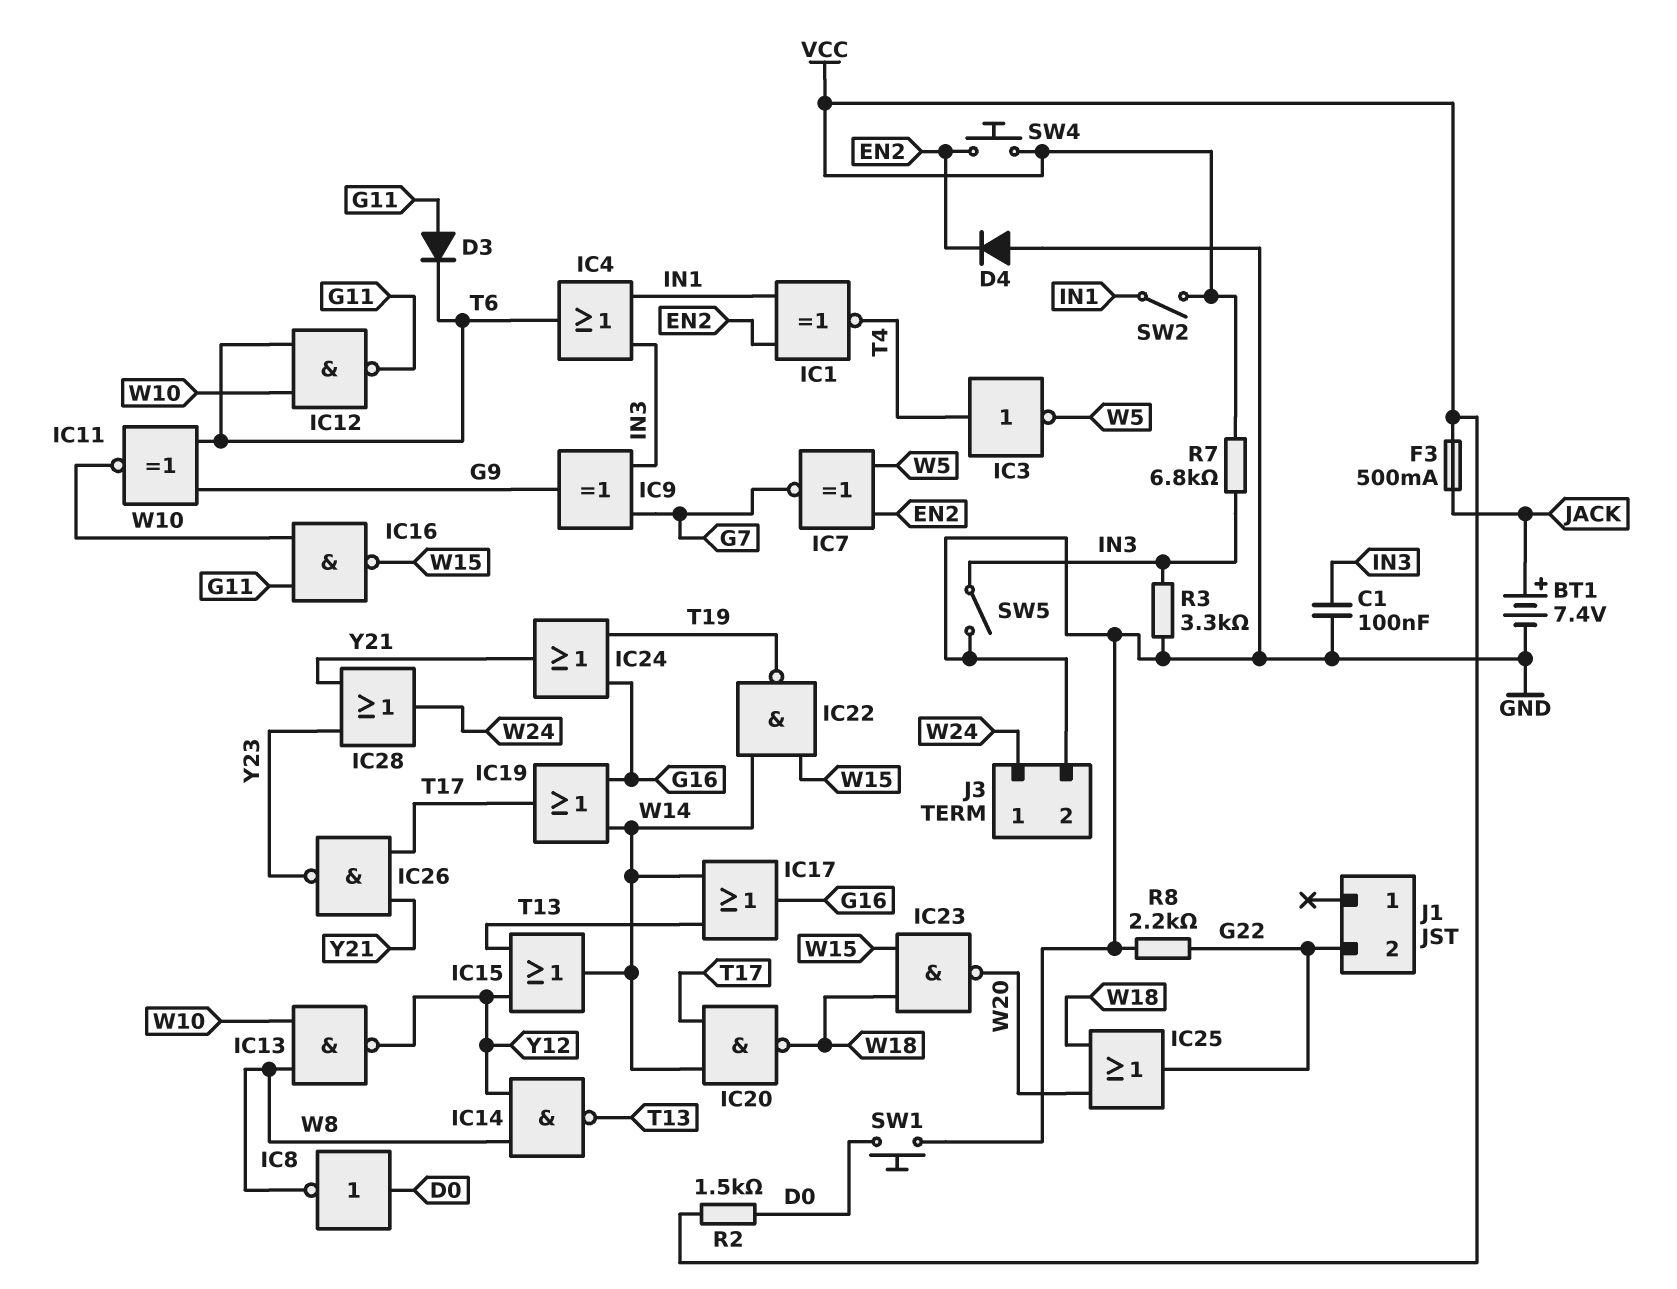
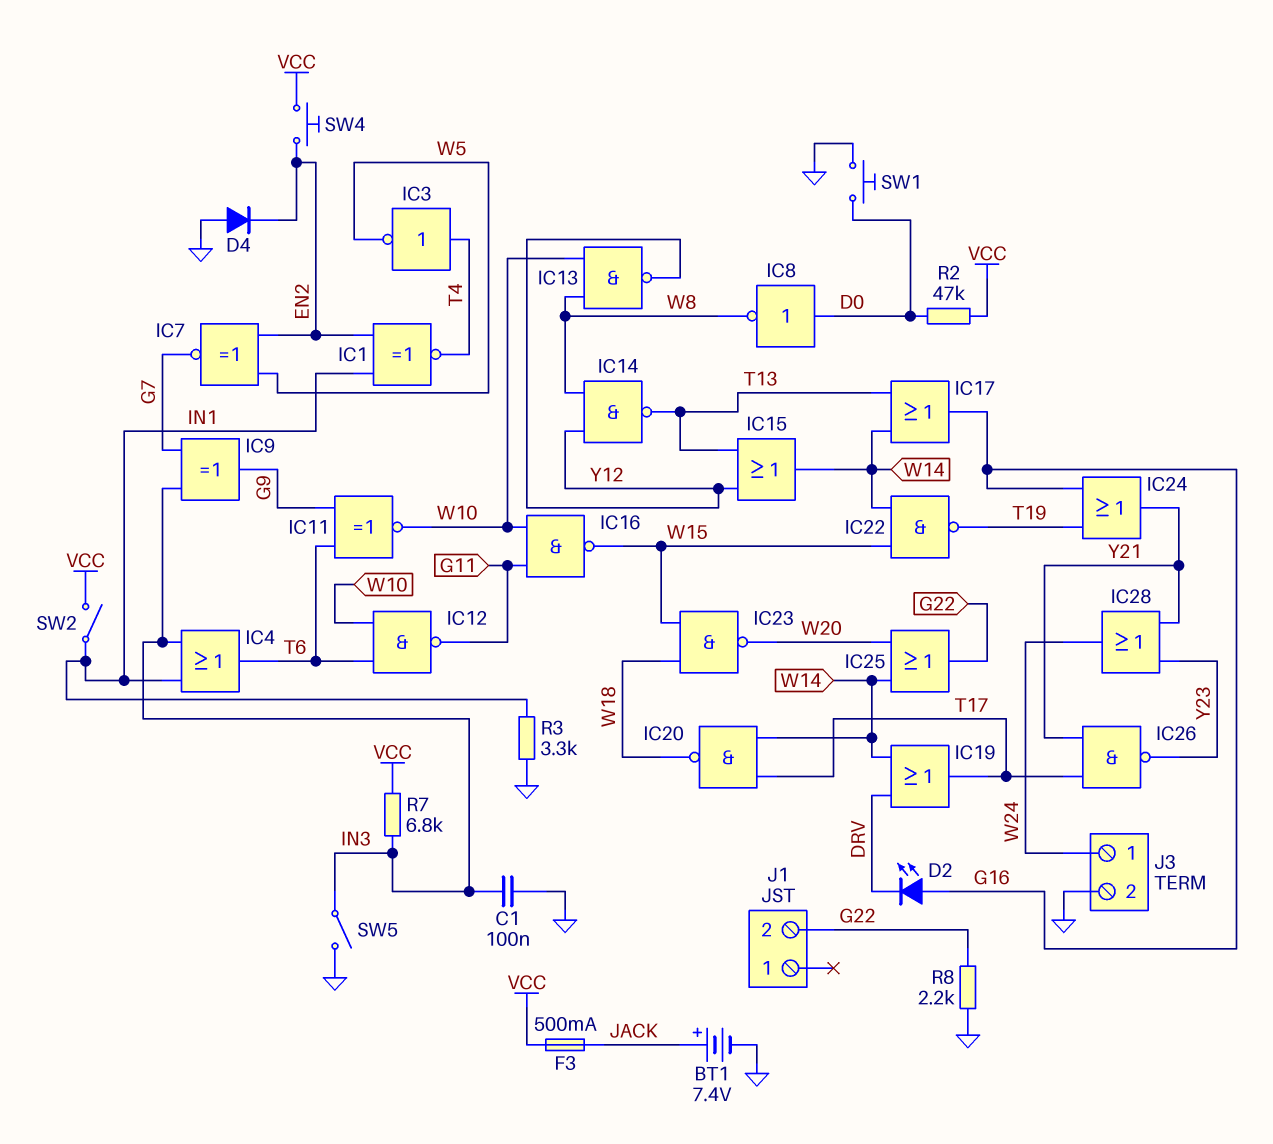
D2: none -> LED (A G16, K DRV)
D3: diode (A G11, K T6) -> none
IC19: OR (in G16, in W14, out T17) -> OR (in DRV, in W14, out T17)
IC25: OR (in W18, in W20, out G22) -> OR (in W14, in W20, out G22)
R2: 1.5k (D0, VCC) -> 47k (D0, VCC)
R3: 3.3k (GND, IN3) -> 3.3k (GND, IN1)

